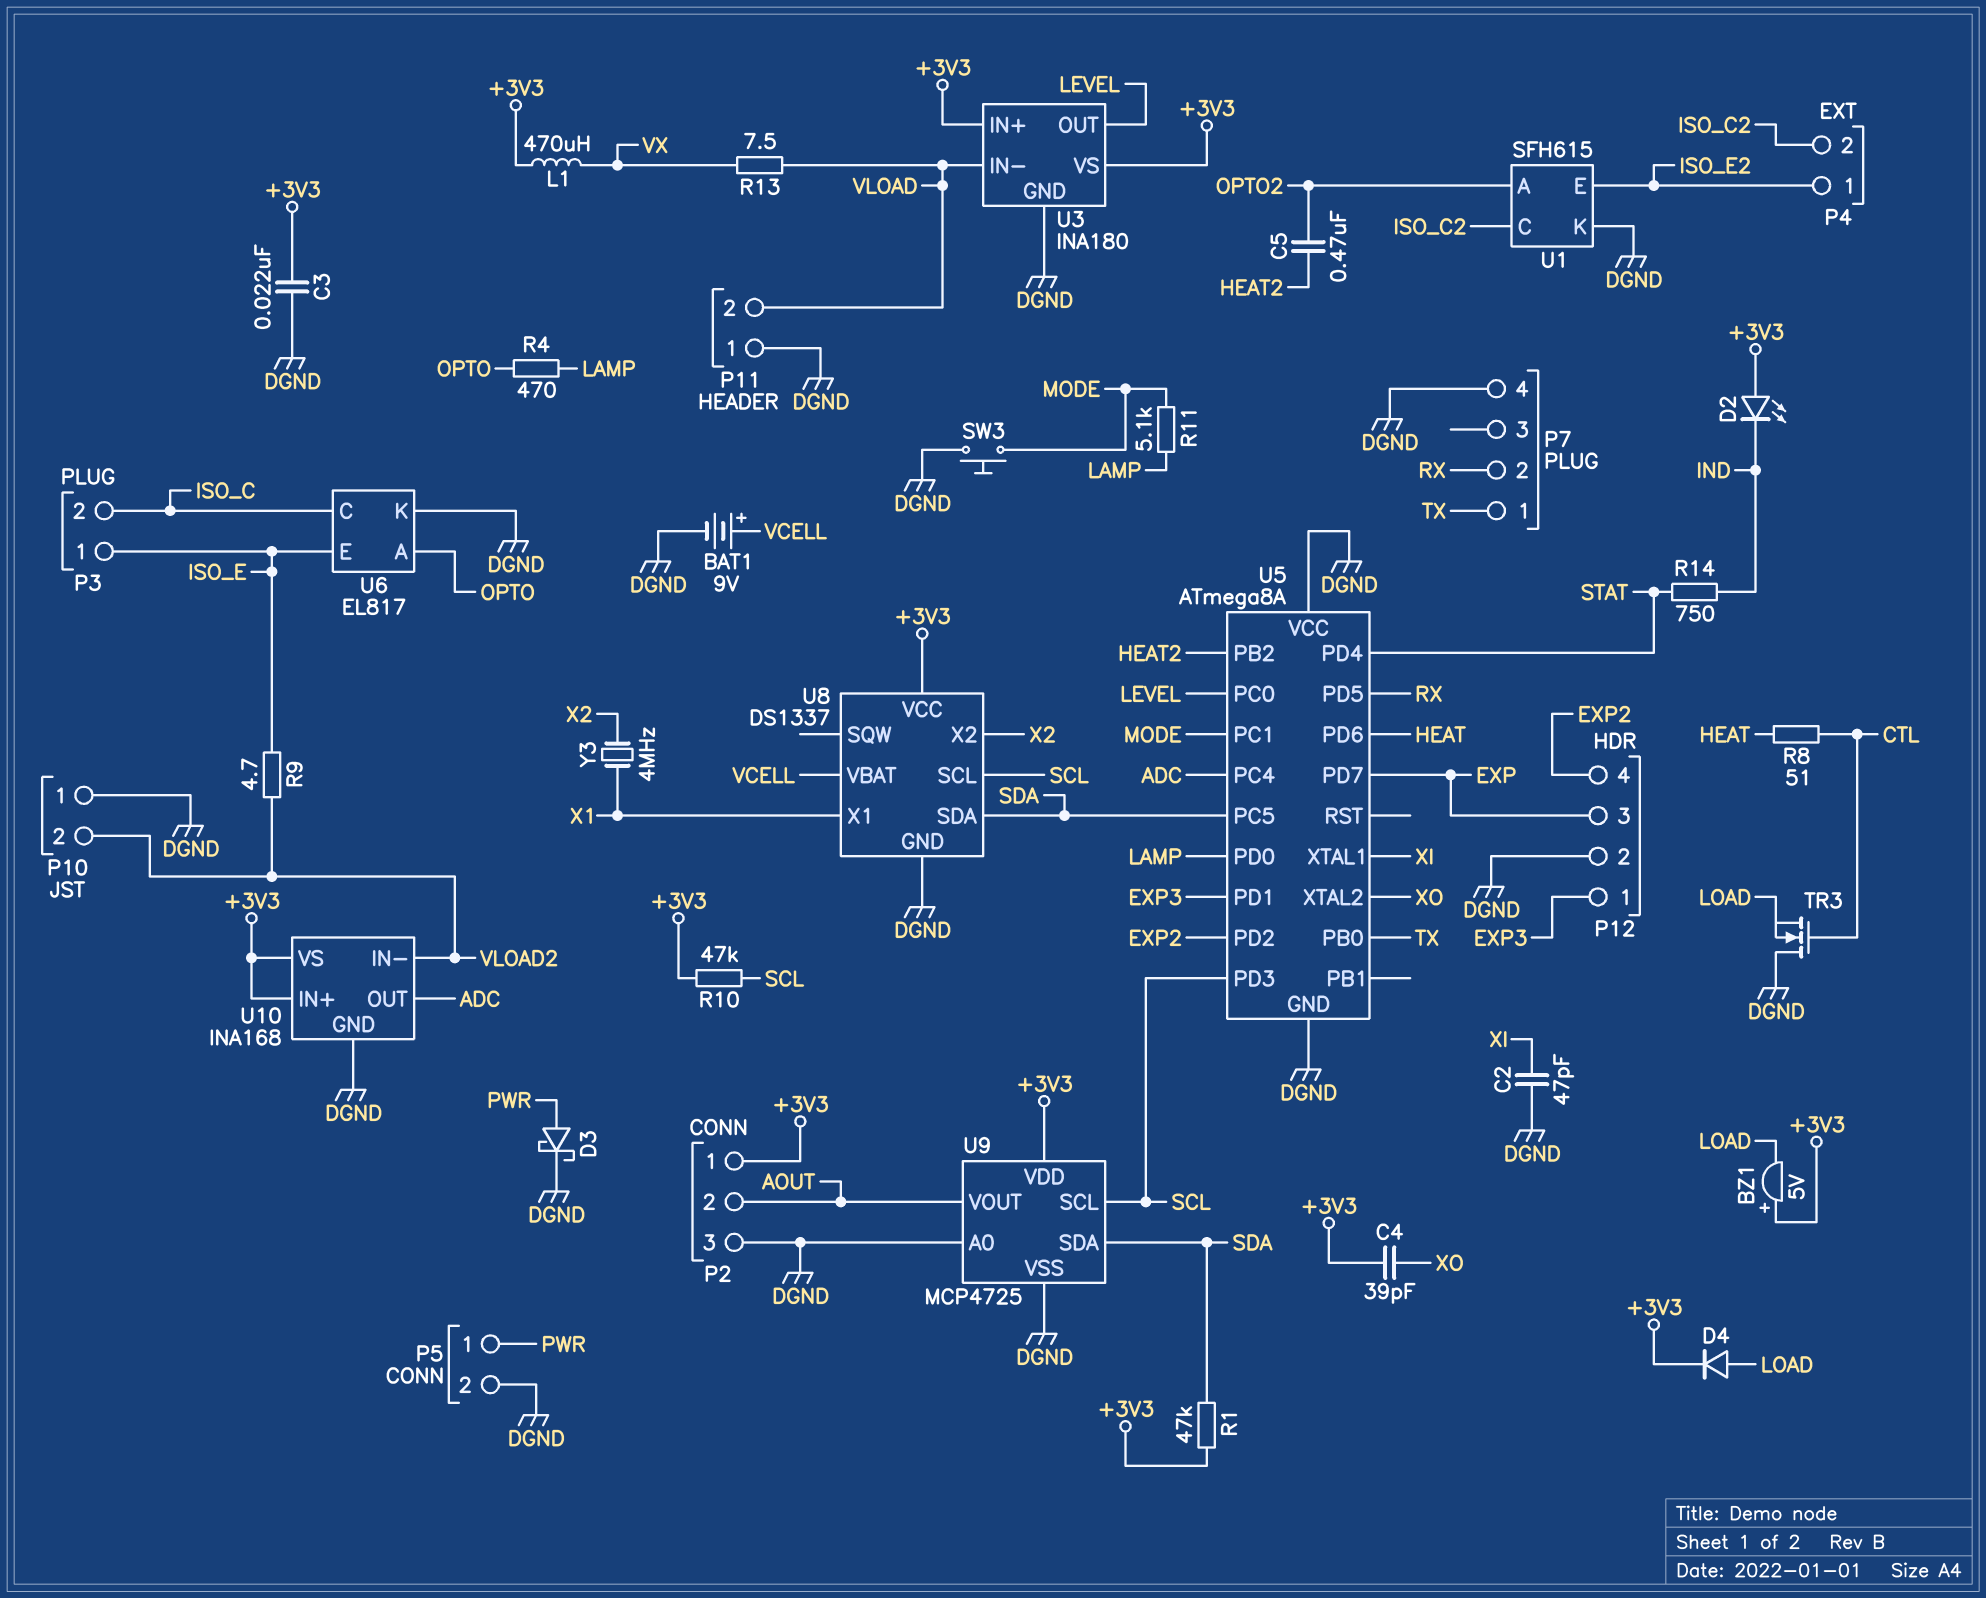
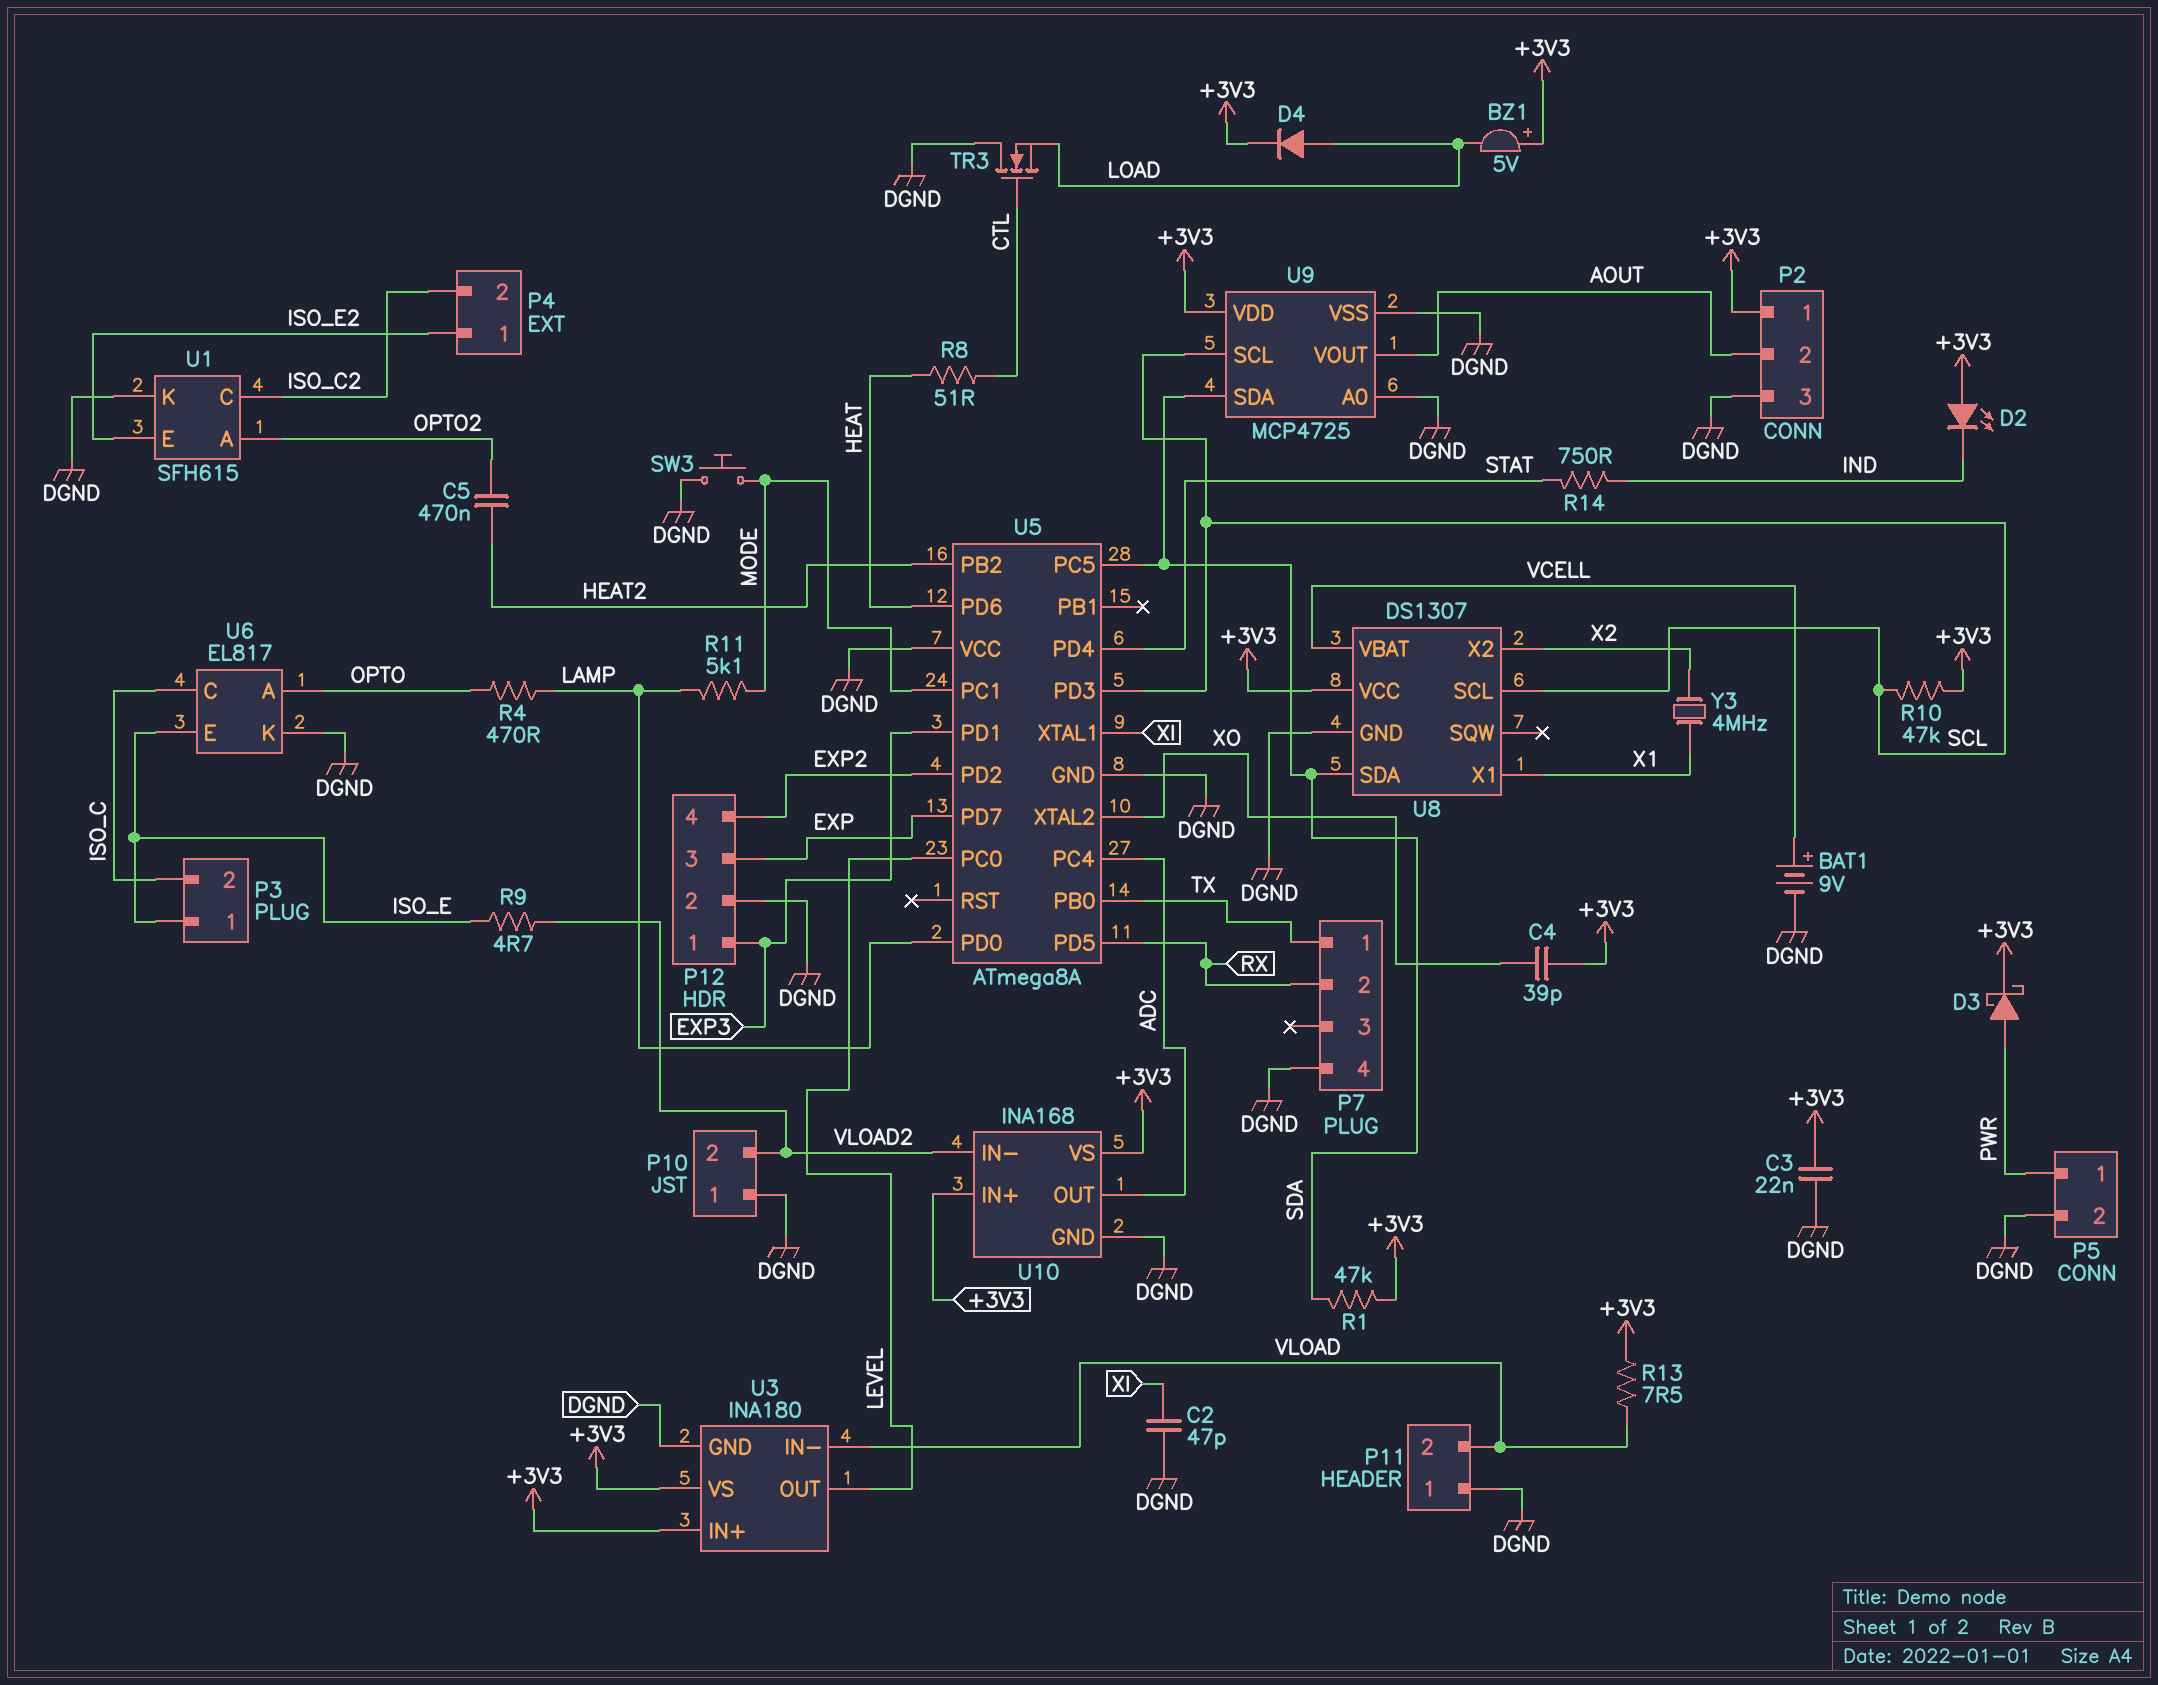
D3: schottky (A PWR, K DGND) -> schottky (A PWR, K +3V3)
L1: 470uH (+3V3, VX) -> none
R13: 7.5 (VLOAD, VX) -> 7.5 (+3V3, VLOAD)
U8: DS1337 -> DS1307

